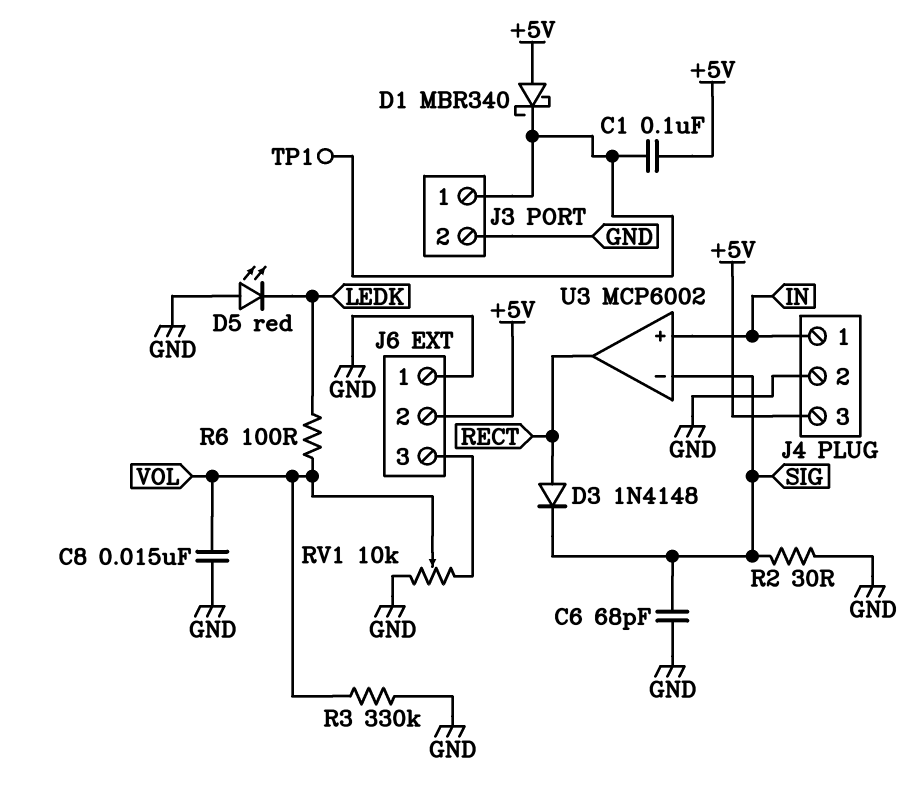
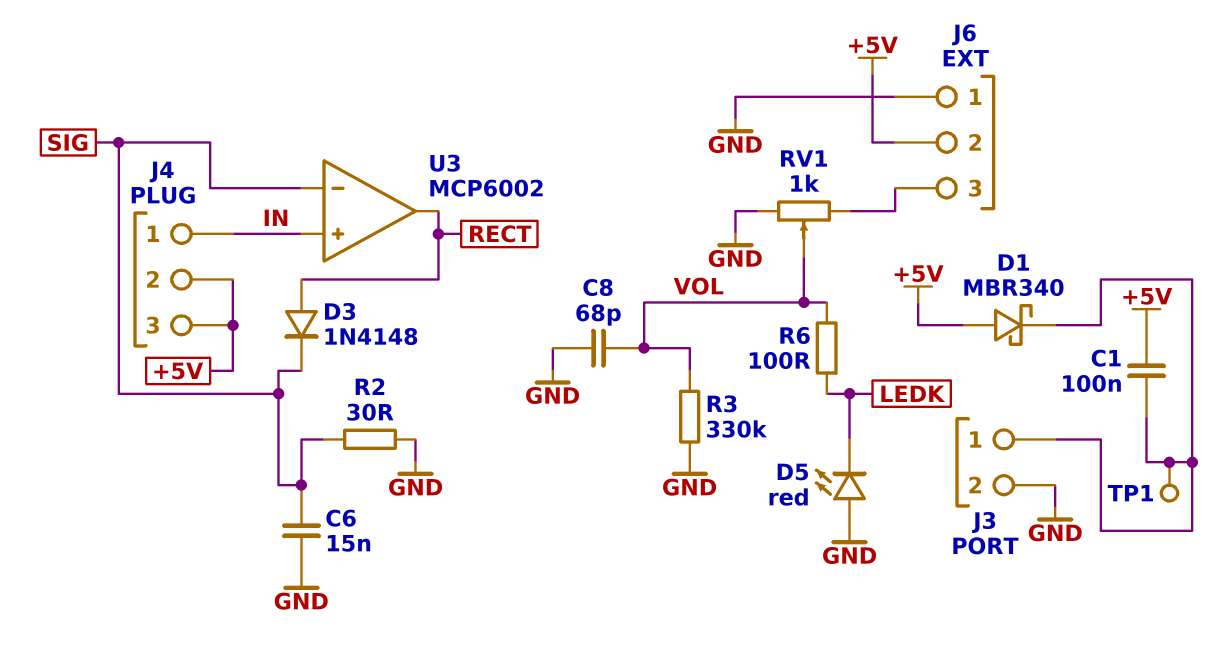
C6: 68pF (GND, SIG) -> 15nF (GND, SIG)
C8: 15nF (GND, VOL) -> 68pF (GND, VOL)
J4 pin 2: GND -> +5V
RV1: 10k (GND, J6/3, wiper VOL) -> 1k (GND, J6/3, wiper VOL)

